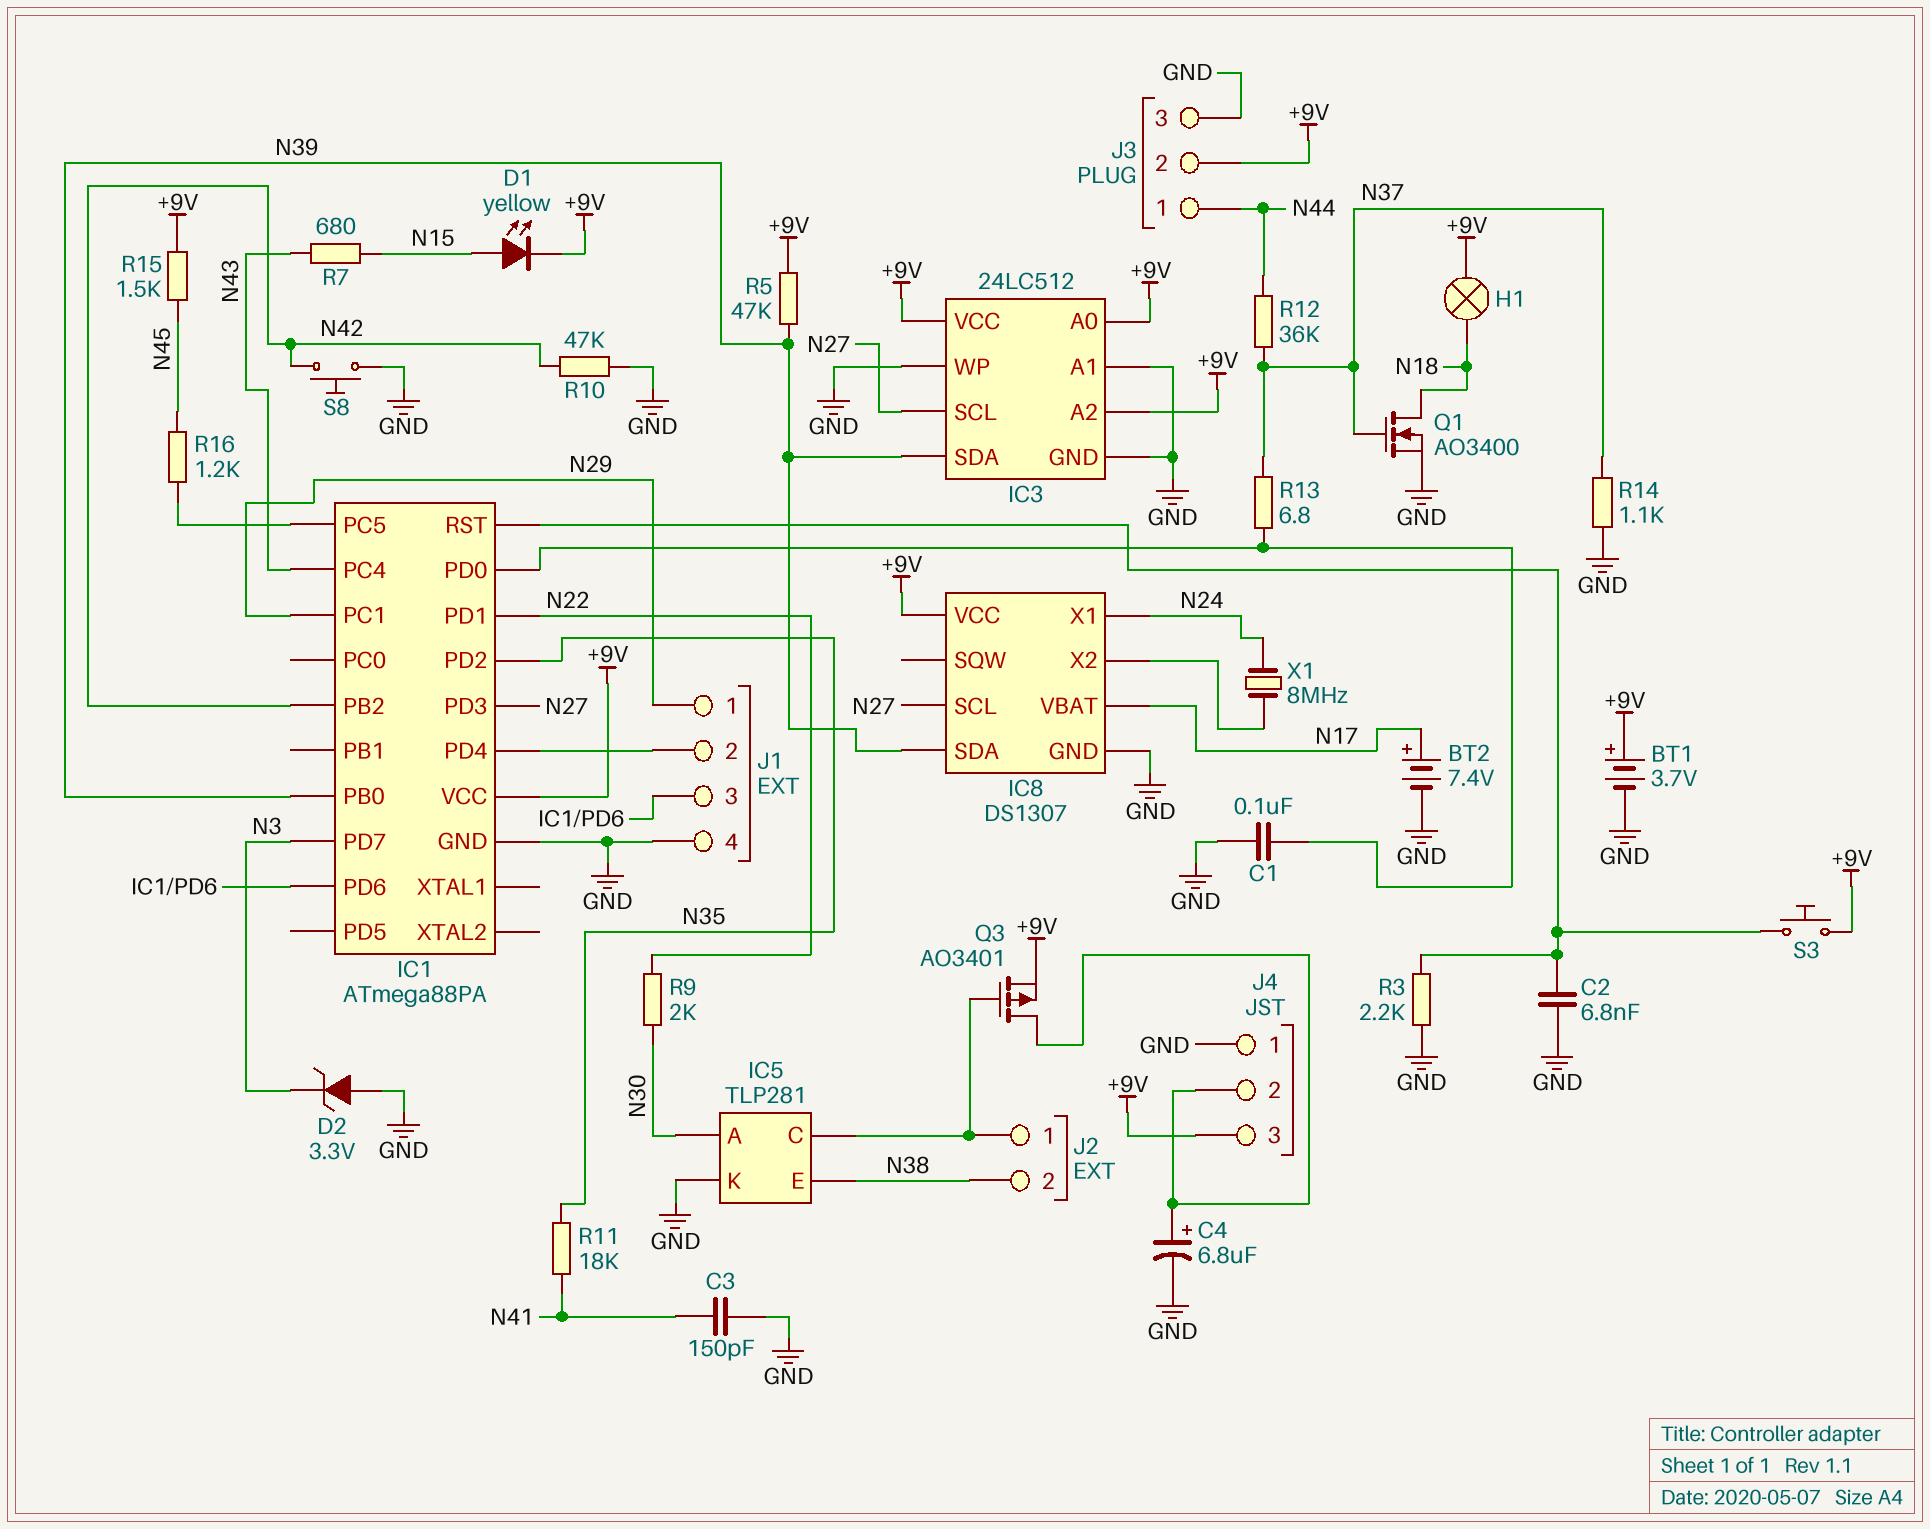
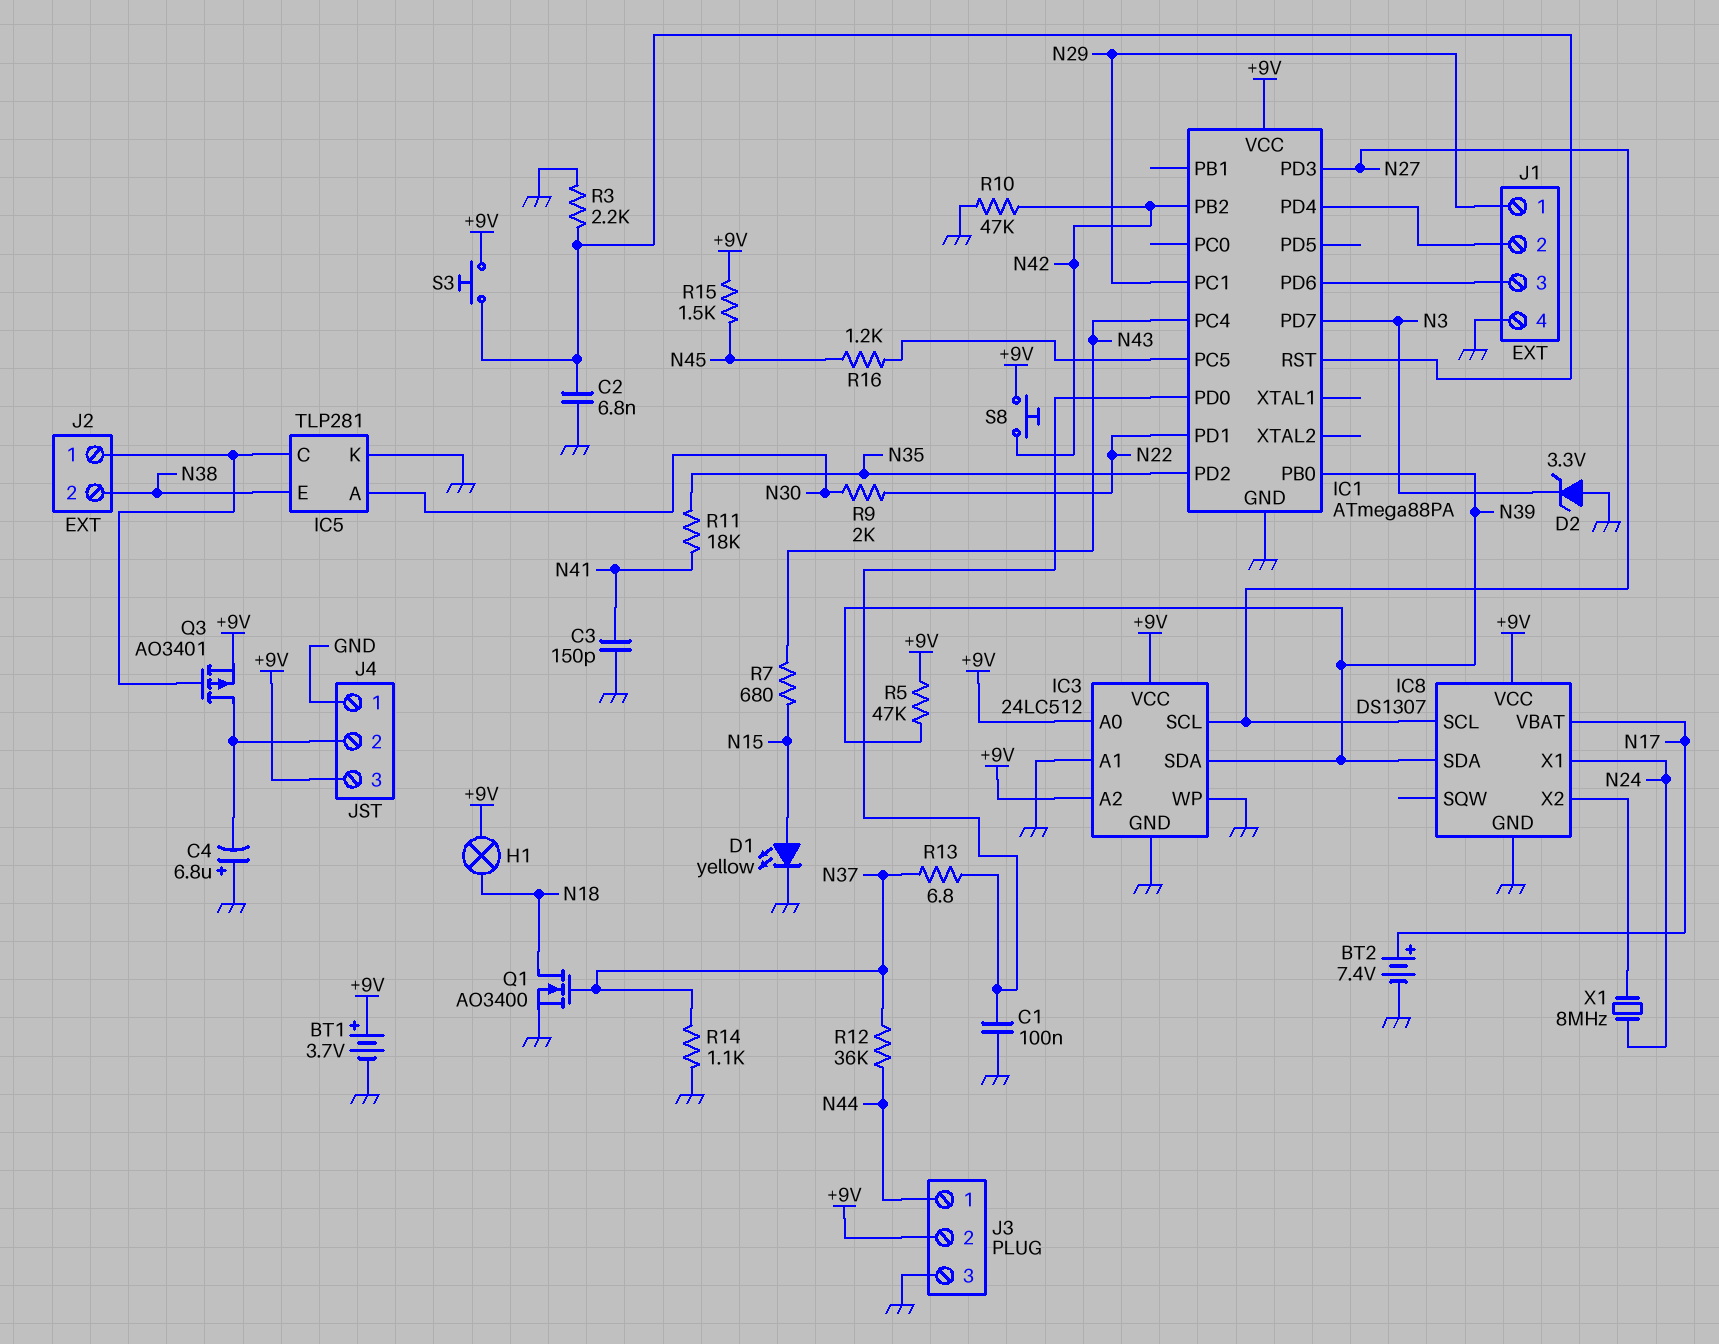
C4: 6.8uF (plus J4/2, minus GND) -> 6.8uF (plus GND, minus J4/2)
D1: LED yellow (A N15, K +9V) -> LED yellow (A N15, K GND)
S8: button (GND, N42) -> button (+9V, N42)

